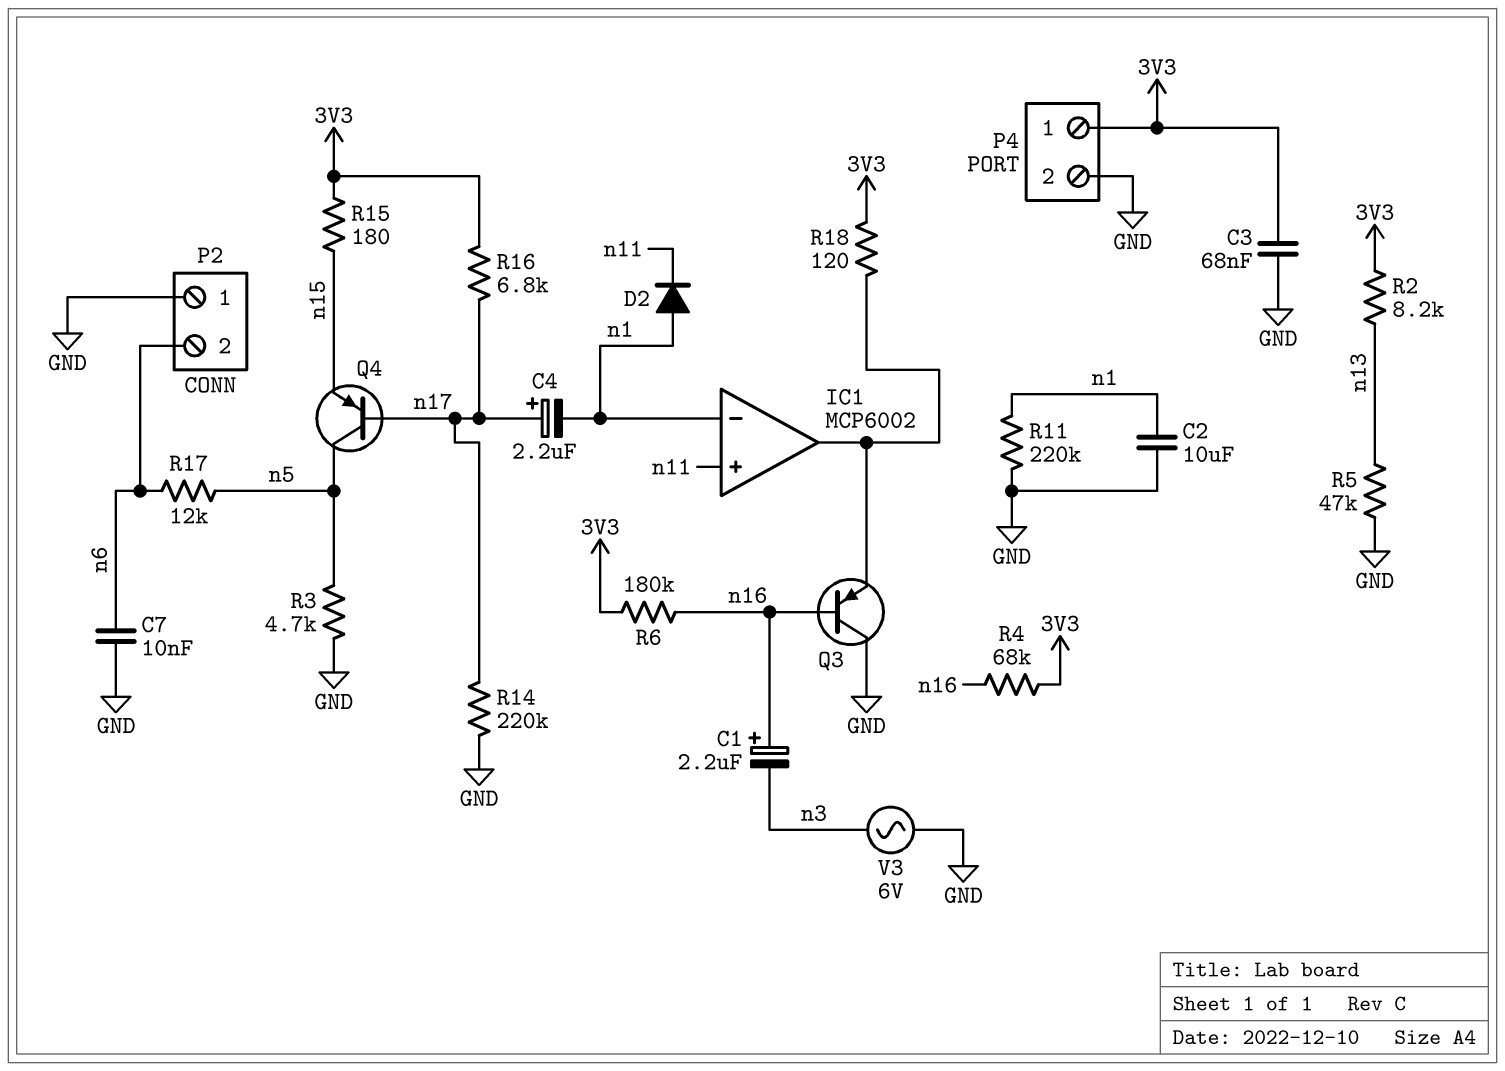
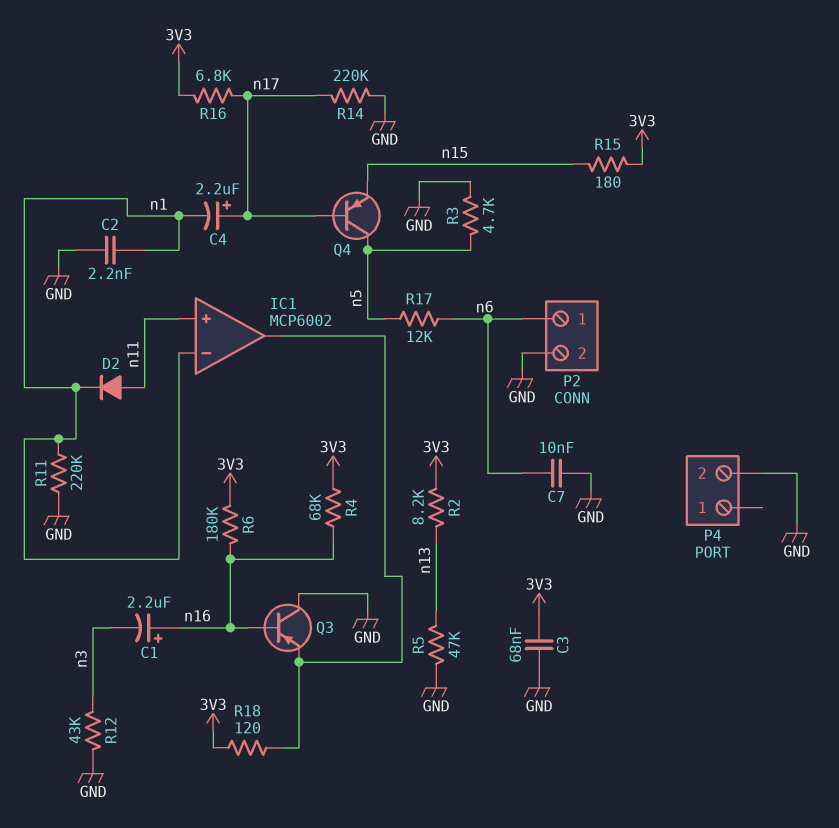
C2: 10uF (GND, n1) -> 2.2nF (GND, n1)
D2: diode (A n1, K n11) -> diode (A n11, K n1)
P2 pin 1: GND -> n6
P2 pin 2: n6 -> GND
P4 pin 1: 3V3 -> none
R12: none -> 43k (GND, n3)
V3: AC 6V (GND, n3) -> none

